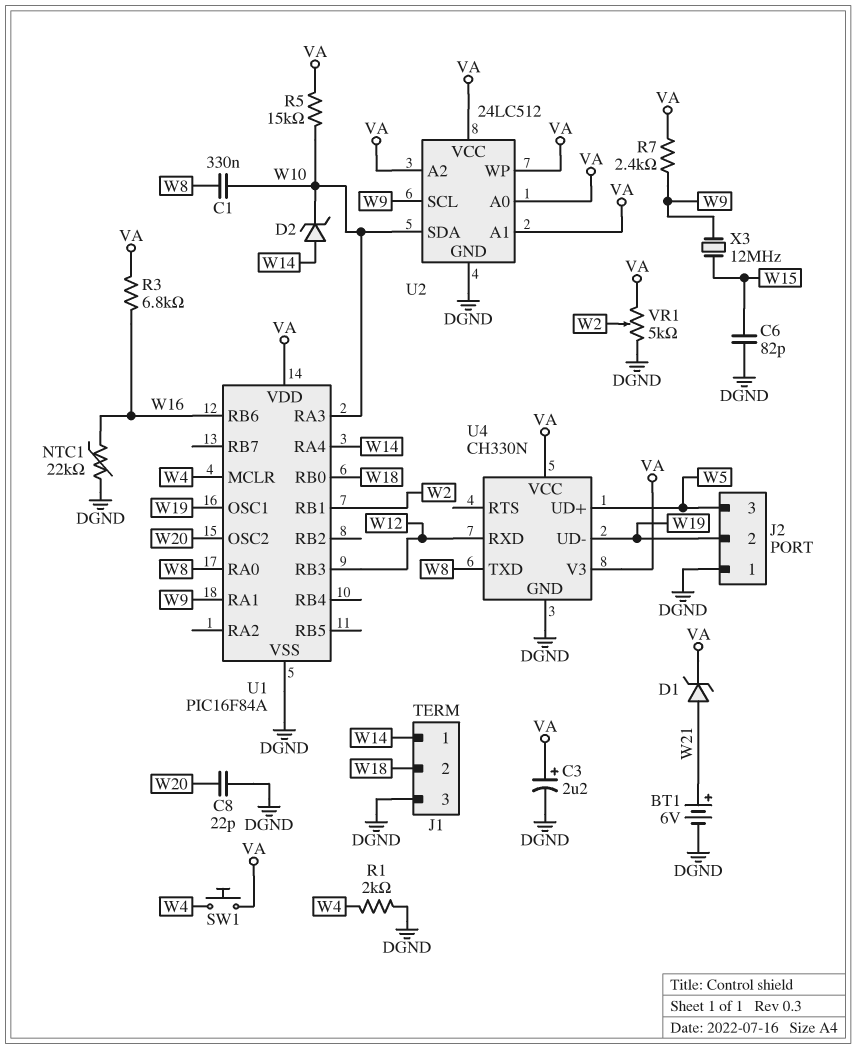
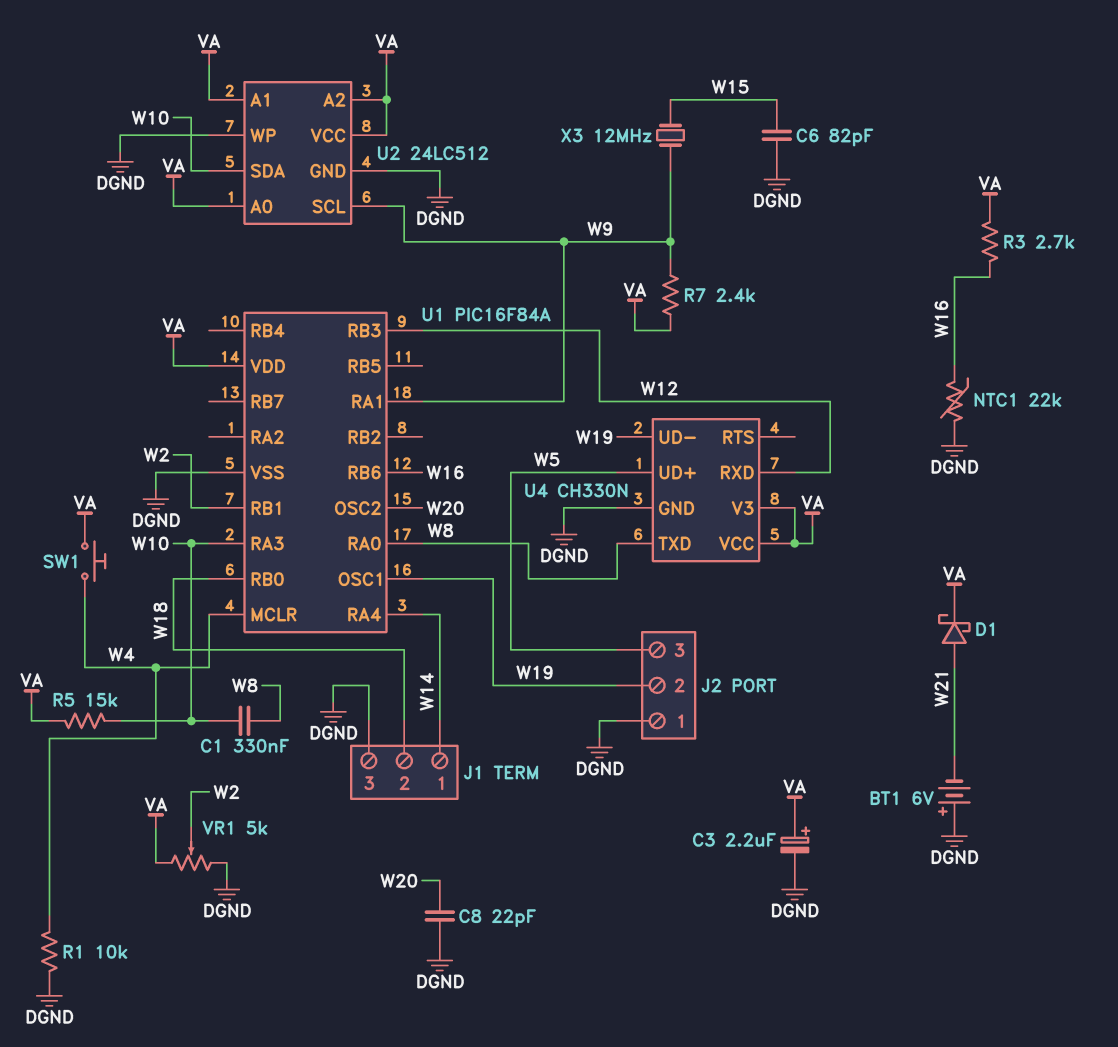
BT1: 6V (plus W21, minus DGND) -> 6V (plus DGND, minus W21)
D1: zener (A W21, K VA) -> schottky (A W21, K VA)
D2: zener (A W14, K W10) -> none
R1: 2k (DGND, W4) -> 10k (DGND, W4)
R3: 6.8k (VA, W16) -> 2.7k (VA, W16)
U2 pin WP: VA -> DGND

